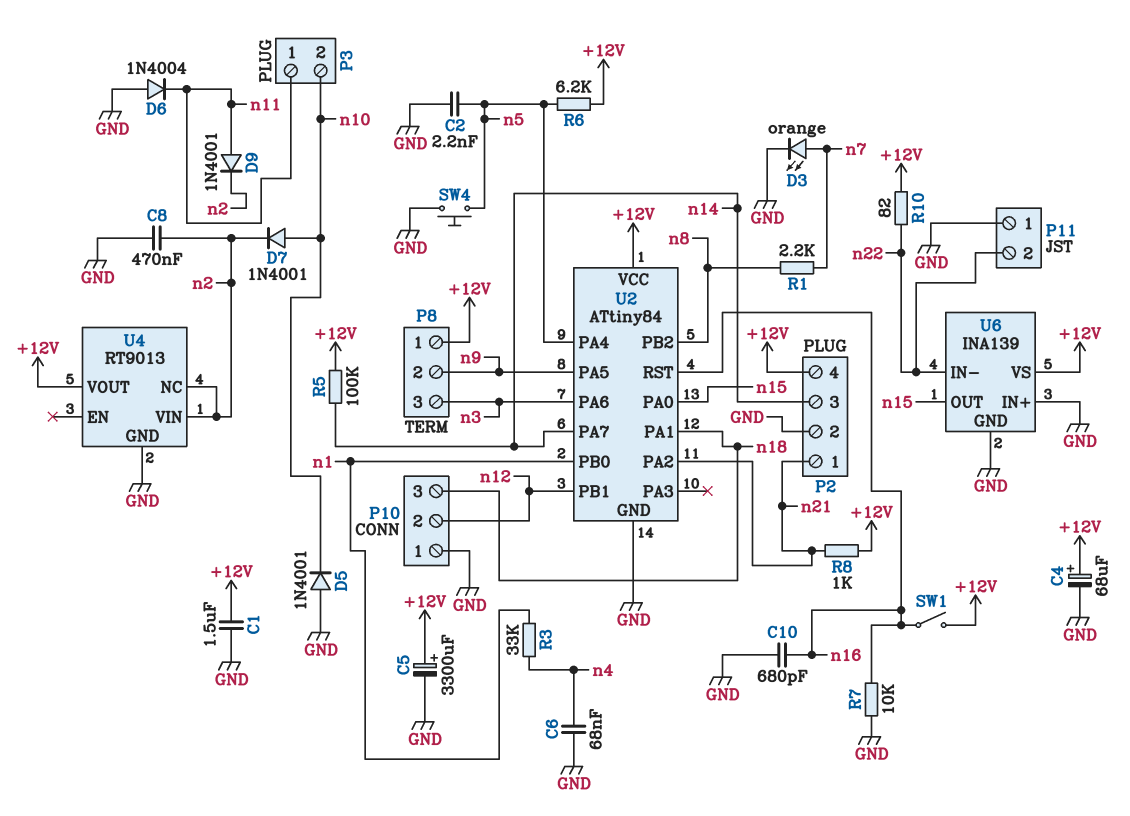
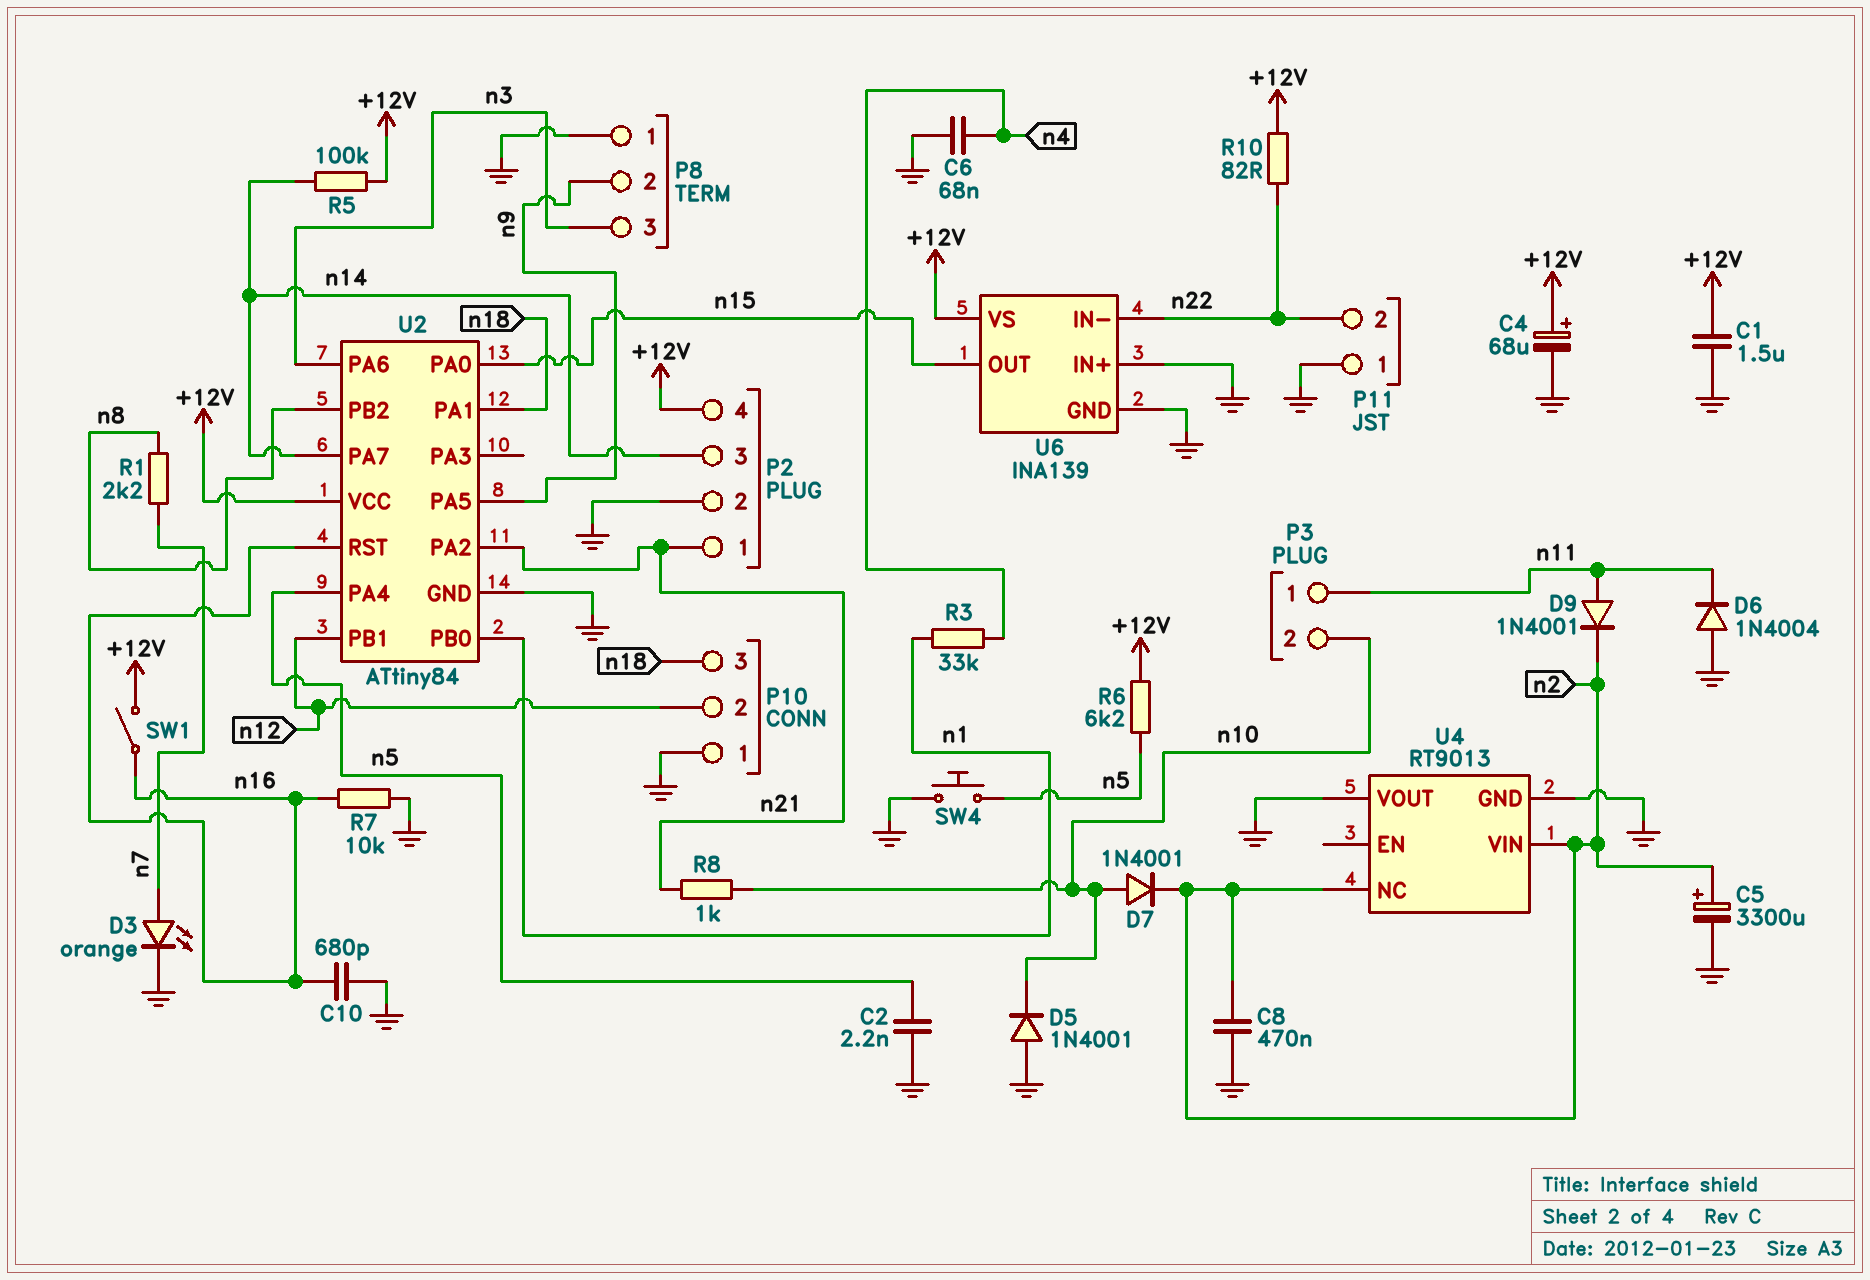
C5: 3300uF (plus +12V, minus GND) -> 3300uF (plus n2, minus GND)
P8 pin 1: +12V -> GND
R8: 1k (+12V, n21) -> 1k (n10, n21)
U4 pin VOUT: +12V -> GND

